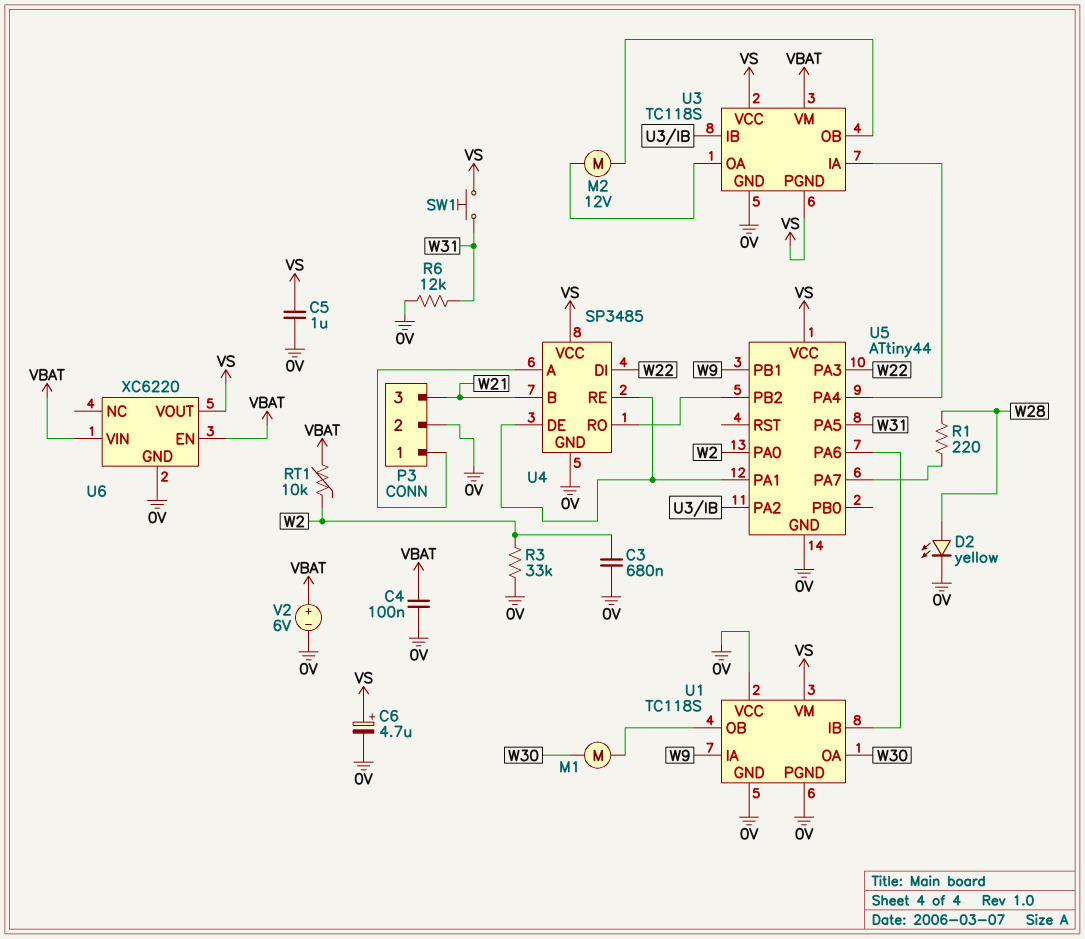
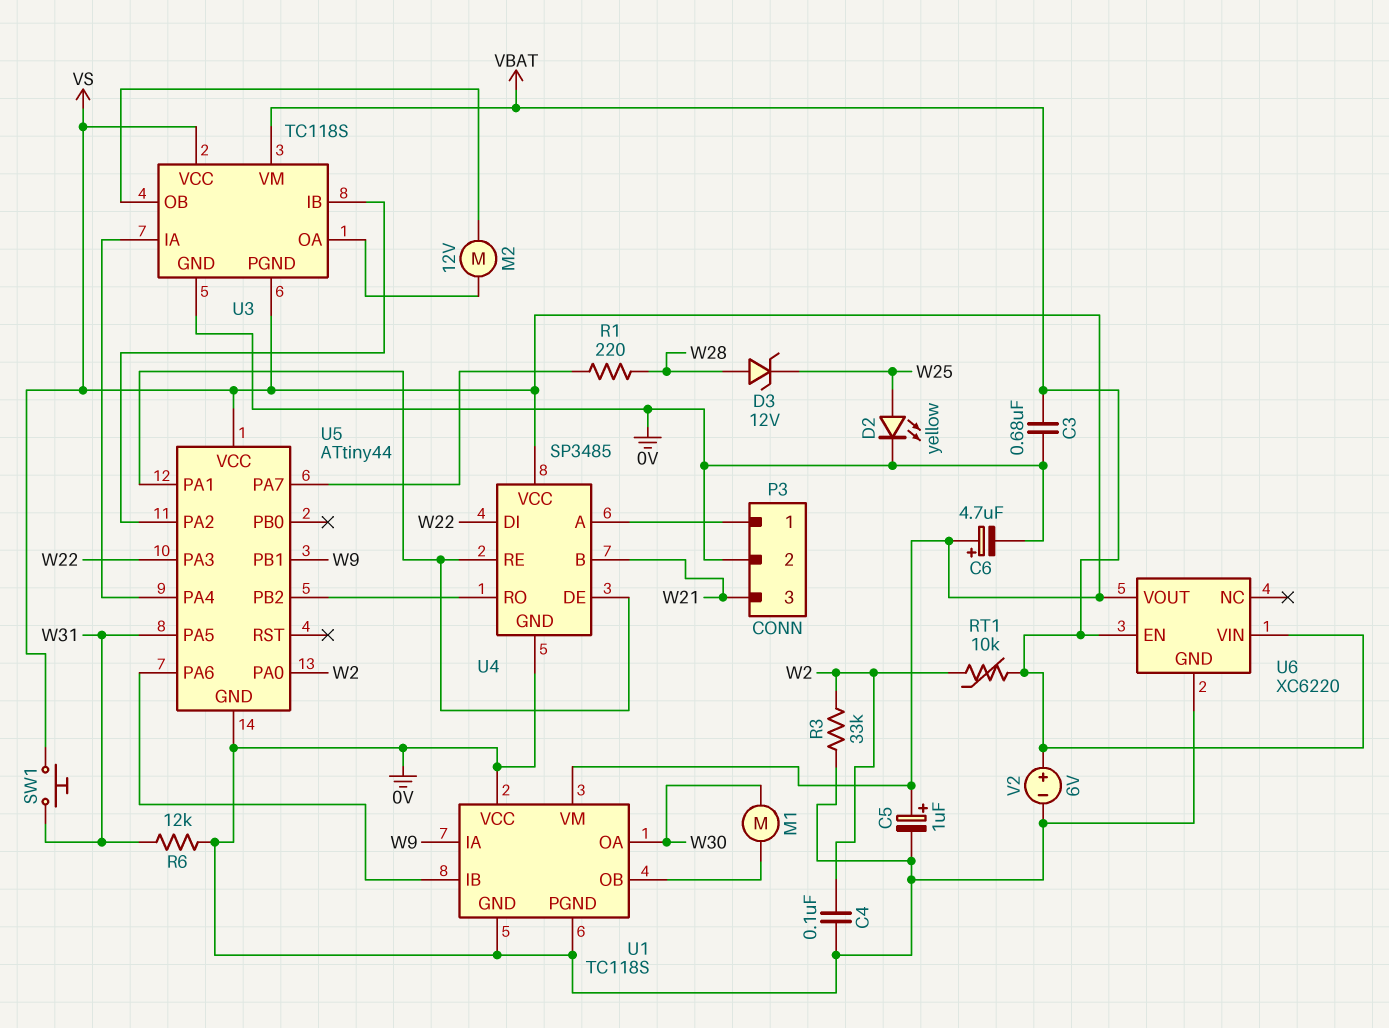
C3: 680nF (0V, W2) -> 680nF (0V, VBAT)
C4: 100nF (0V, VBAT) -> 100nF (0V, W2)
C5: 1uF (0V, VS) -> 1uF (plus VS, minus 0V)
D2: LED yellow (A W28, K 0V) -> LED yellow (A W25, K 0V)
D3: none -> zener 12V (A W28, K W25)

